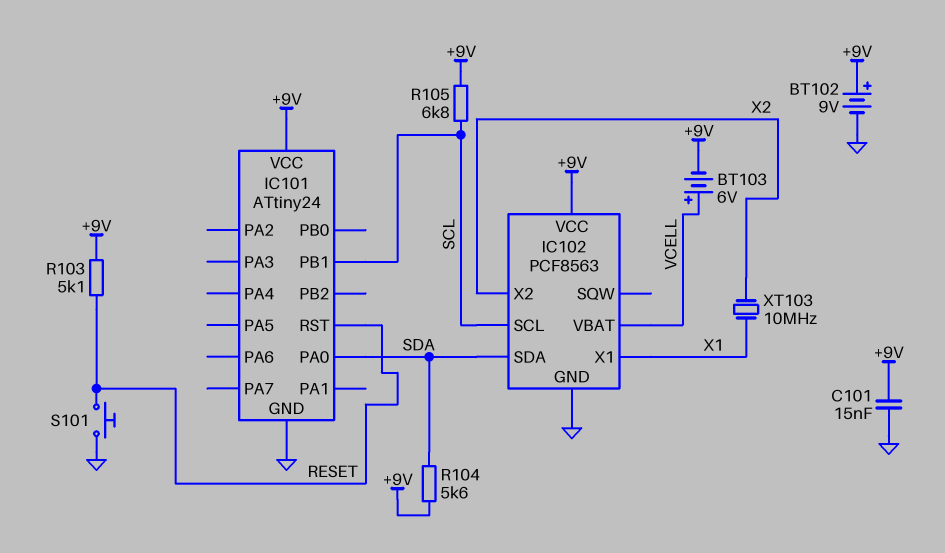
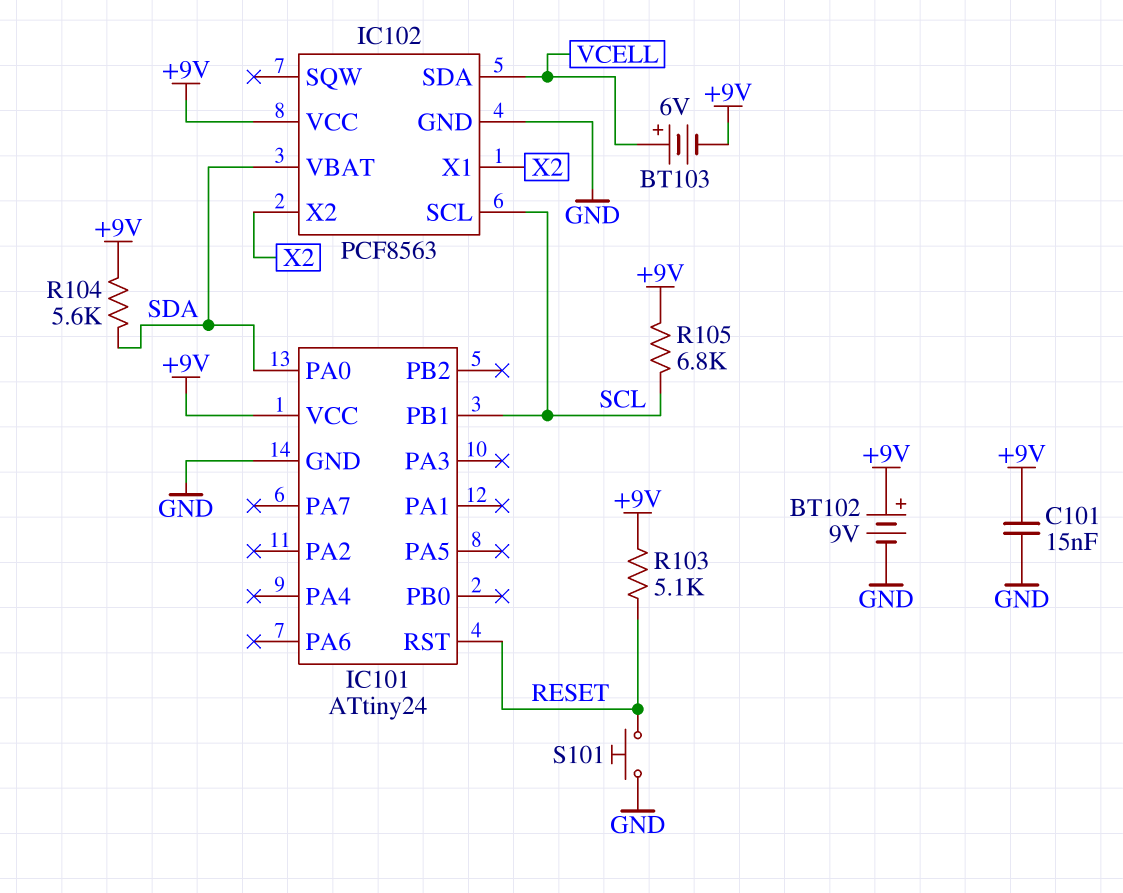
IC102 pin SDA: SDA -> VCELL
IC102 pin VBAT: VCELL -> SDA
IC102 pin X1: X1 -> X2
XT103: 10MHz (X1, X2) -> none

